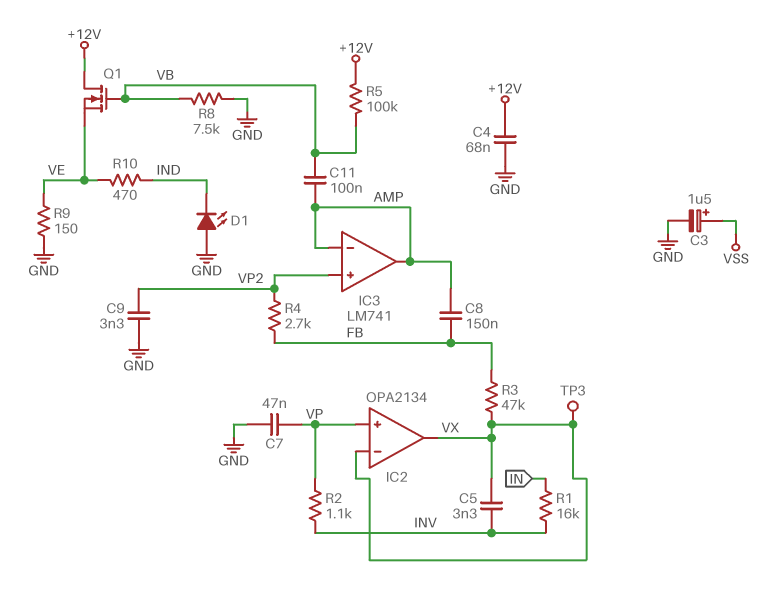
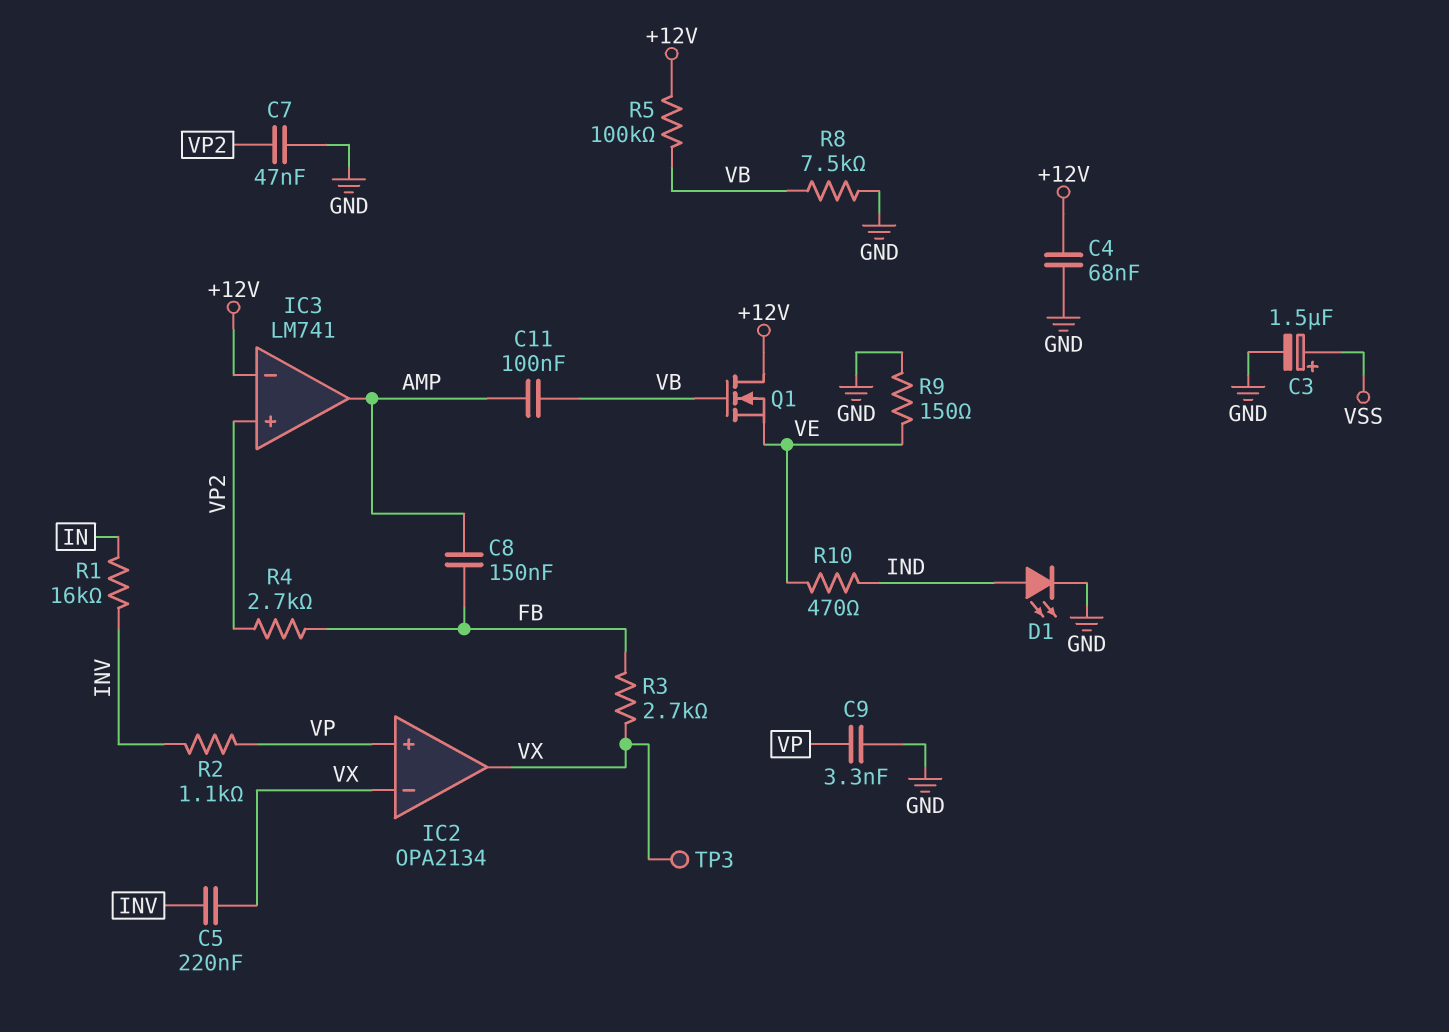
C5: 3.3nF (INV, VX) -> 220nF (INV, VX)
C7: 47nF (GND, VP) -> 47nF (GND, VP2)
C9: 3.3nF (GND, VP2) -> 3.3nF (GND, VP)
D1: LED (A GND, K IND) -> LED (A IND, K GND)
IC3 pin in-: AMP -> +12V
R3: 47k (FB, VX) -> 2.7k (FB, VX)

